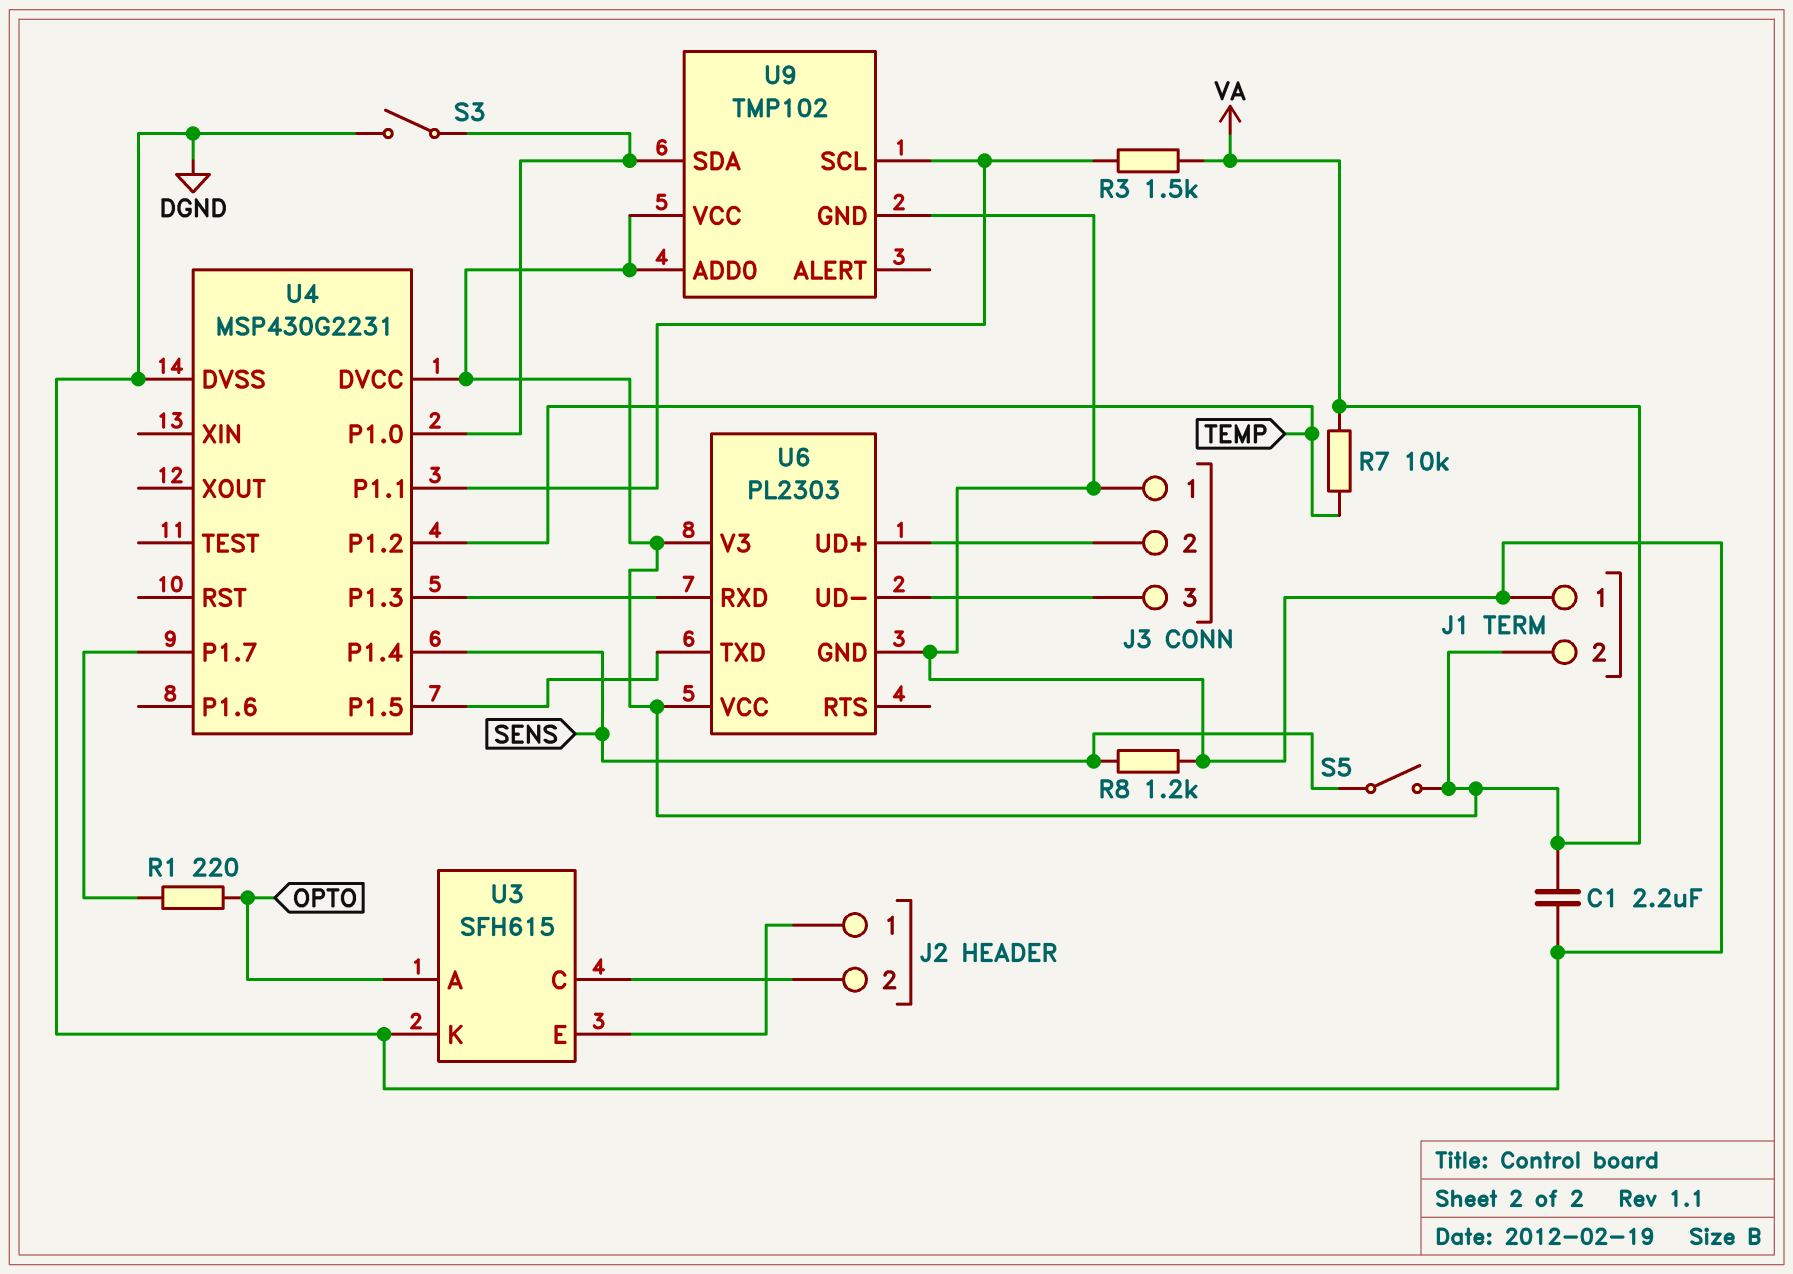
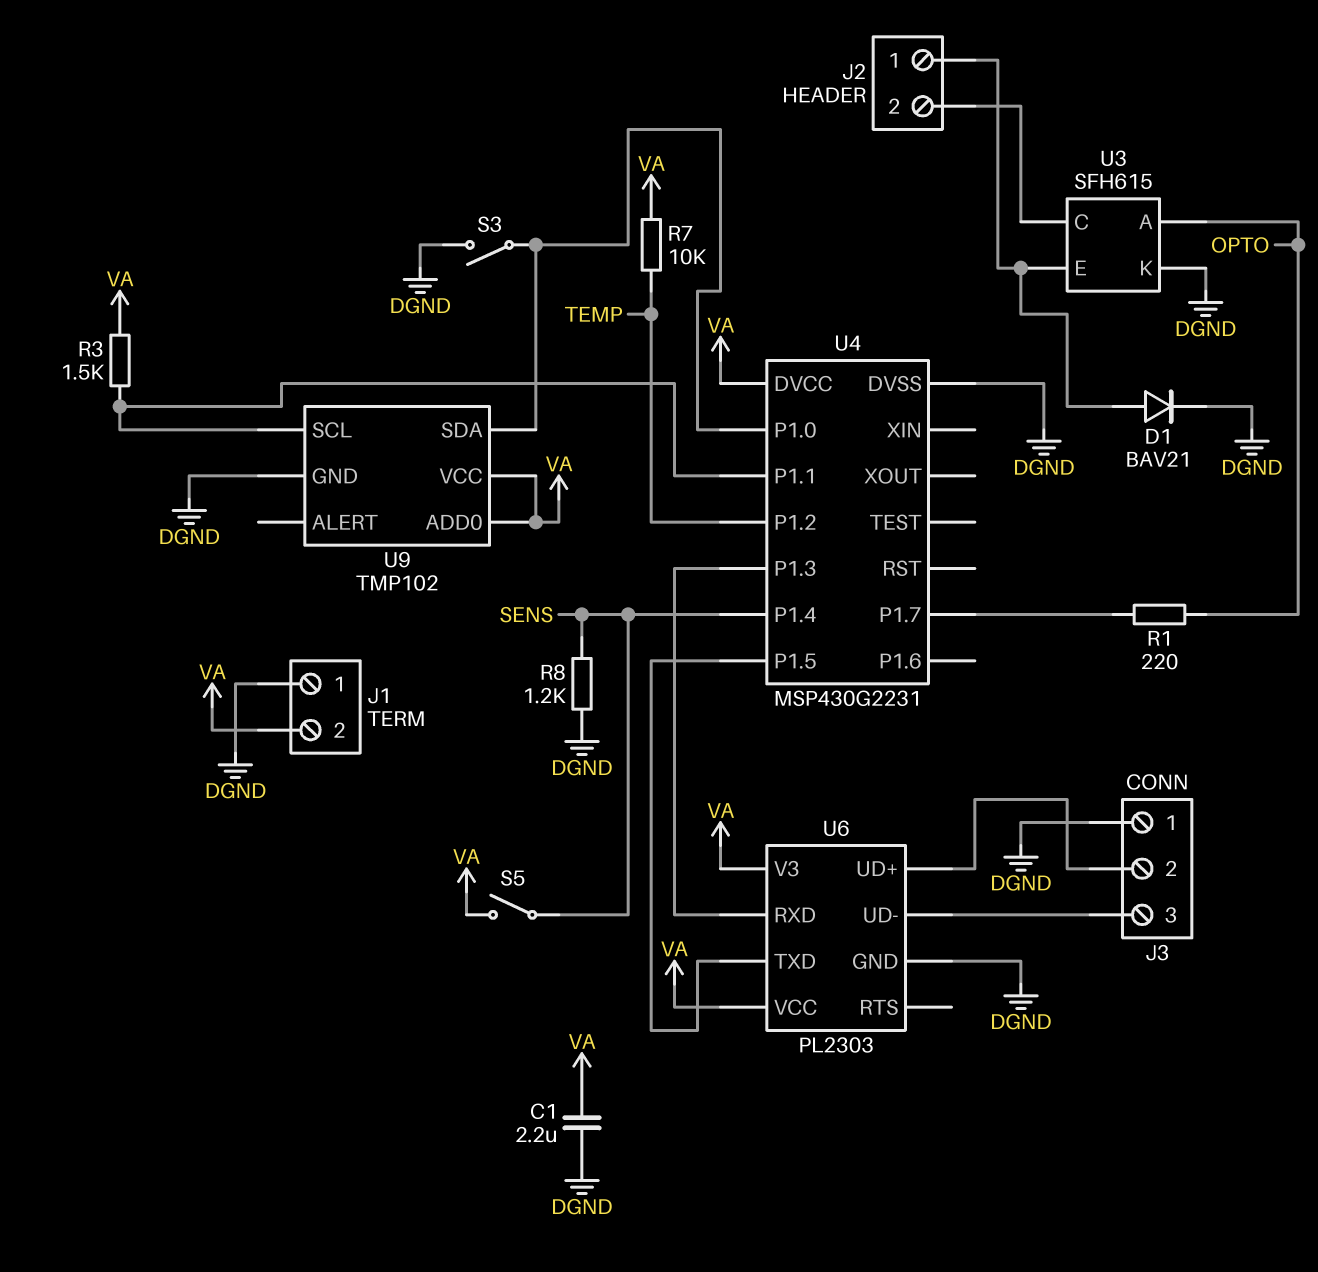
D1: none -> diode BAV21 (A J2/1, K DGND)

